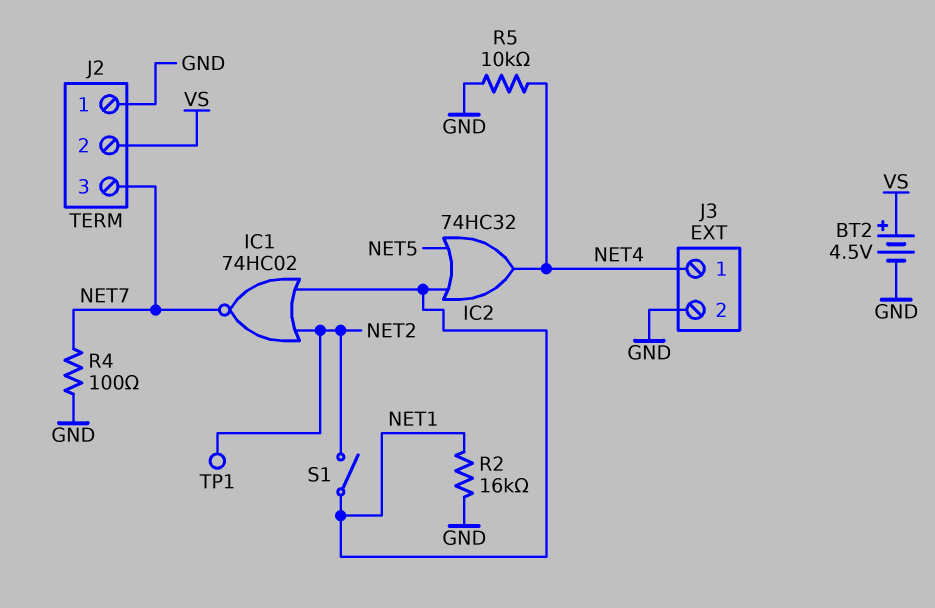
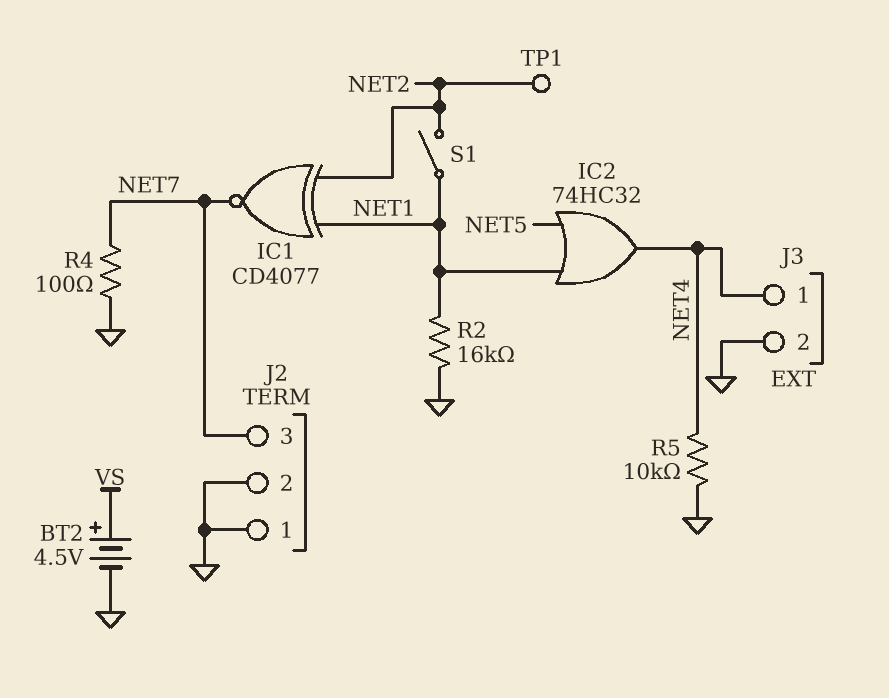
IC1: NOR 74HC02 (in NET1, in NET2, out NET7) -> XNOR CD4077 (in NET1, in NET2, out NET7)
J2 pin 2: VS -> GND

